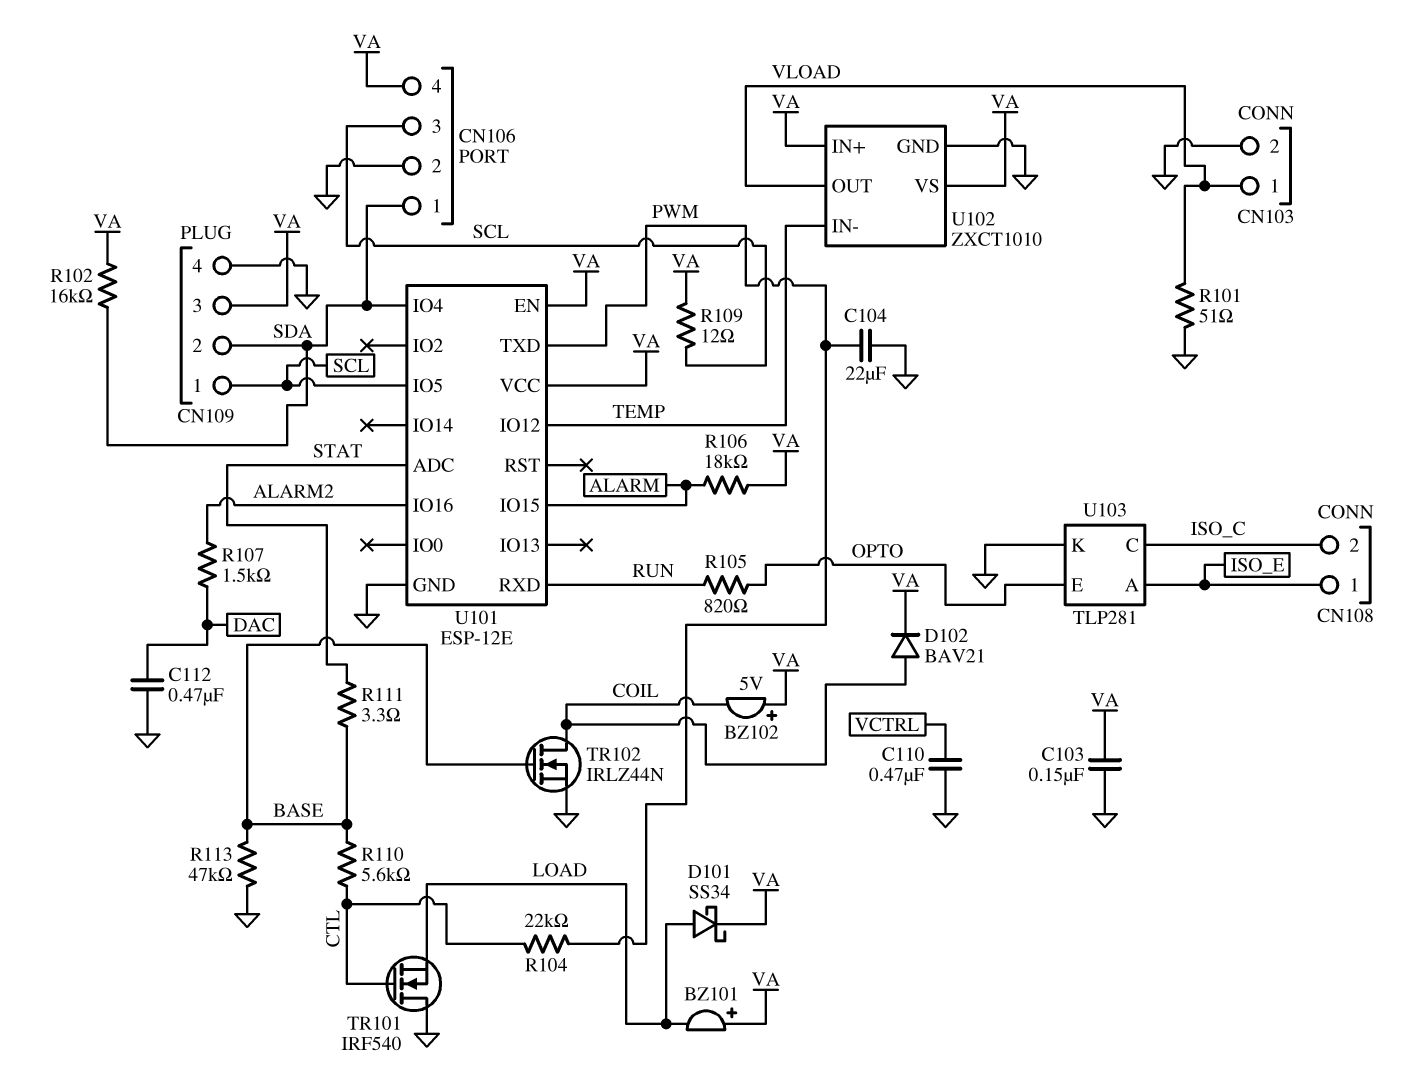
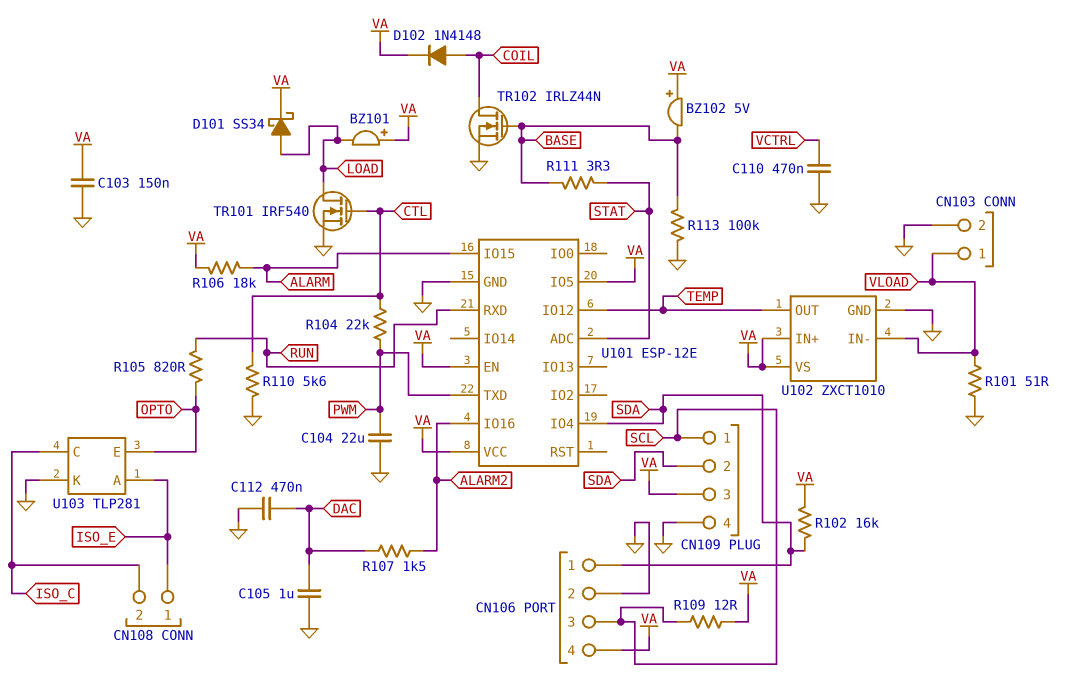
BZ102: buzzer 5V (plus VA, minus COIL) -> buzzer 5V (plus VA, minus BASE)
C105: none -> 1uF (DAC, GND)
D102: diode BAV21 (A COIL, K VA) -> diode 1N4148 (A COIL, K VA)
R110: 5.6k (BASE, CTL) -> 5.6k (CTL, GND)
R113: 47k (BASE, GND) -> 100k (BASE, GND)
TR101: NMOS IRF540 (G CTL, D GND, S LOAD) -> NMOS IRF540 (G CTL, D LOAD, S GND)
U101 pin IO5: SCL -> VA
U102 pin IN-: TEMP -> VLOAD
U102 pin OUT: VLOAD -> TEMP

